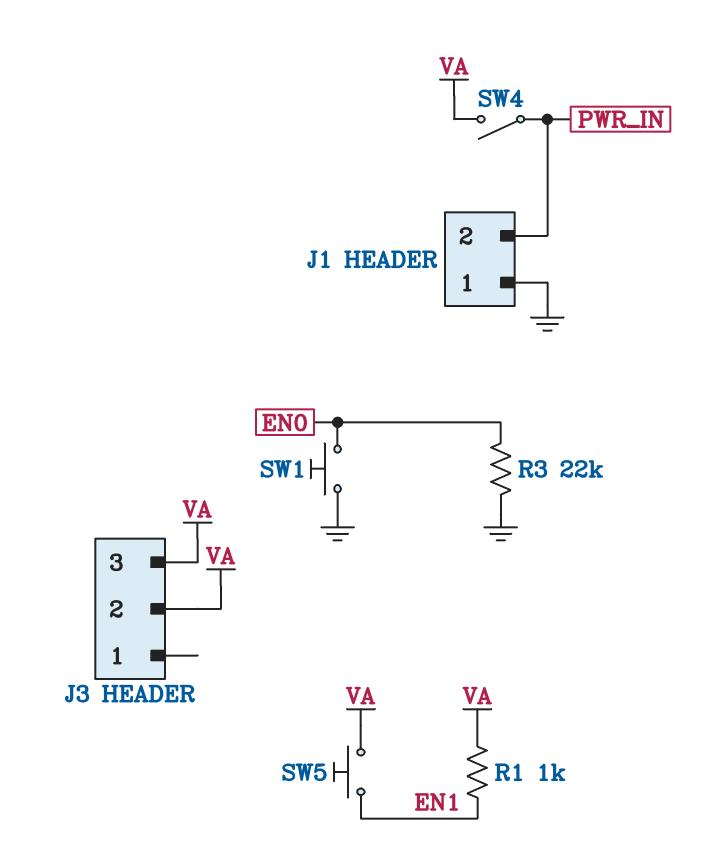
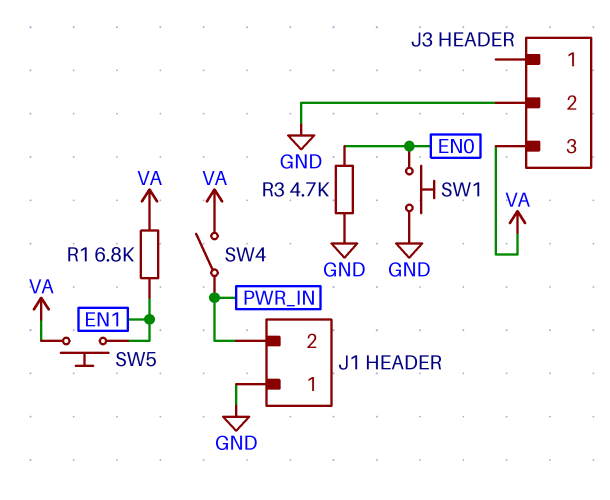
J3 pin 2: VA -> GND
R1: 1k (EN1, VA) -> 6.8k (EN1, VA)
R3: 22k (EN0, GND) -> 4.7k (EN0, GND)

